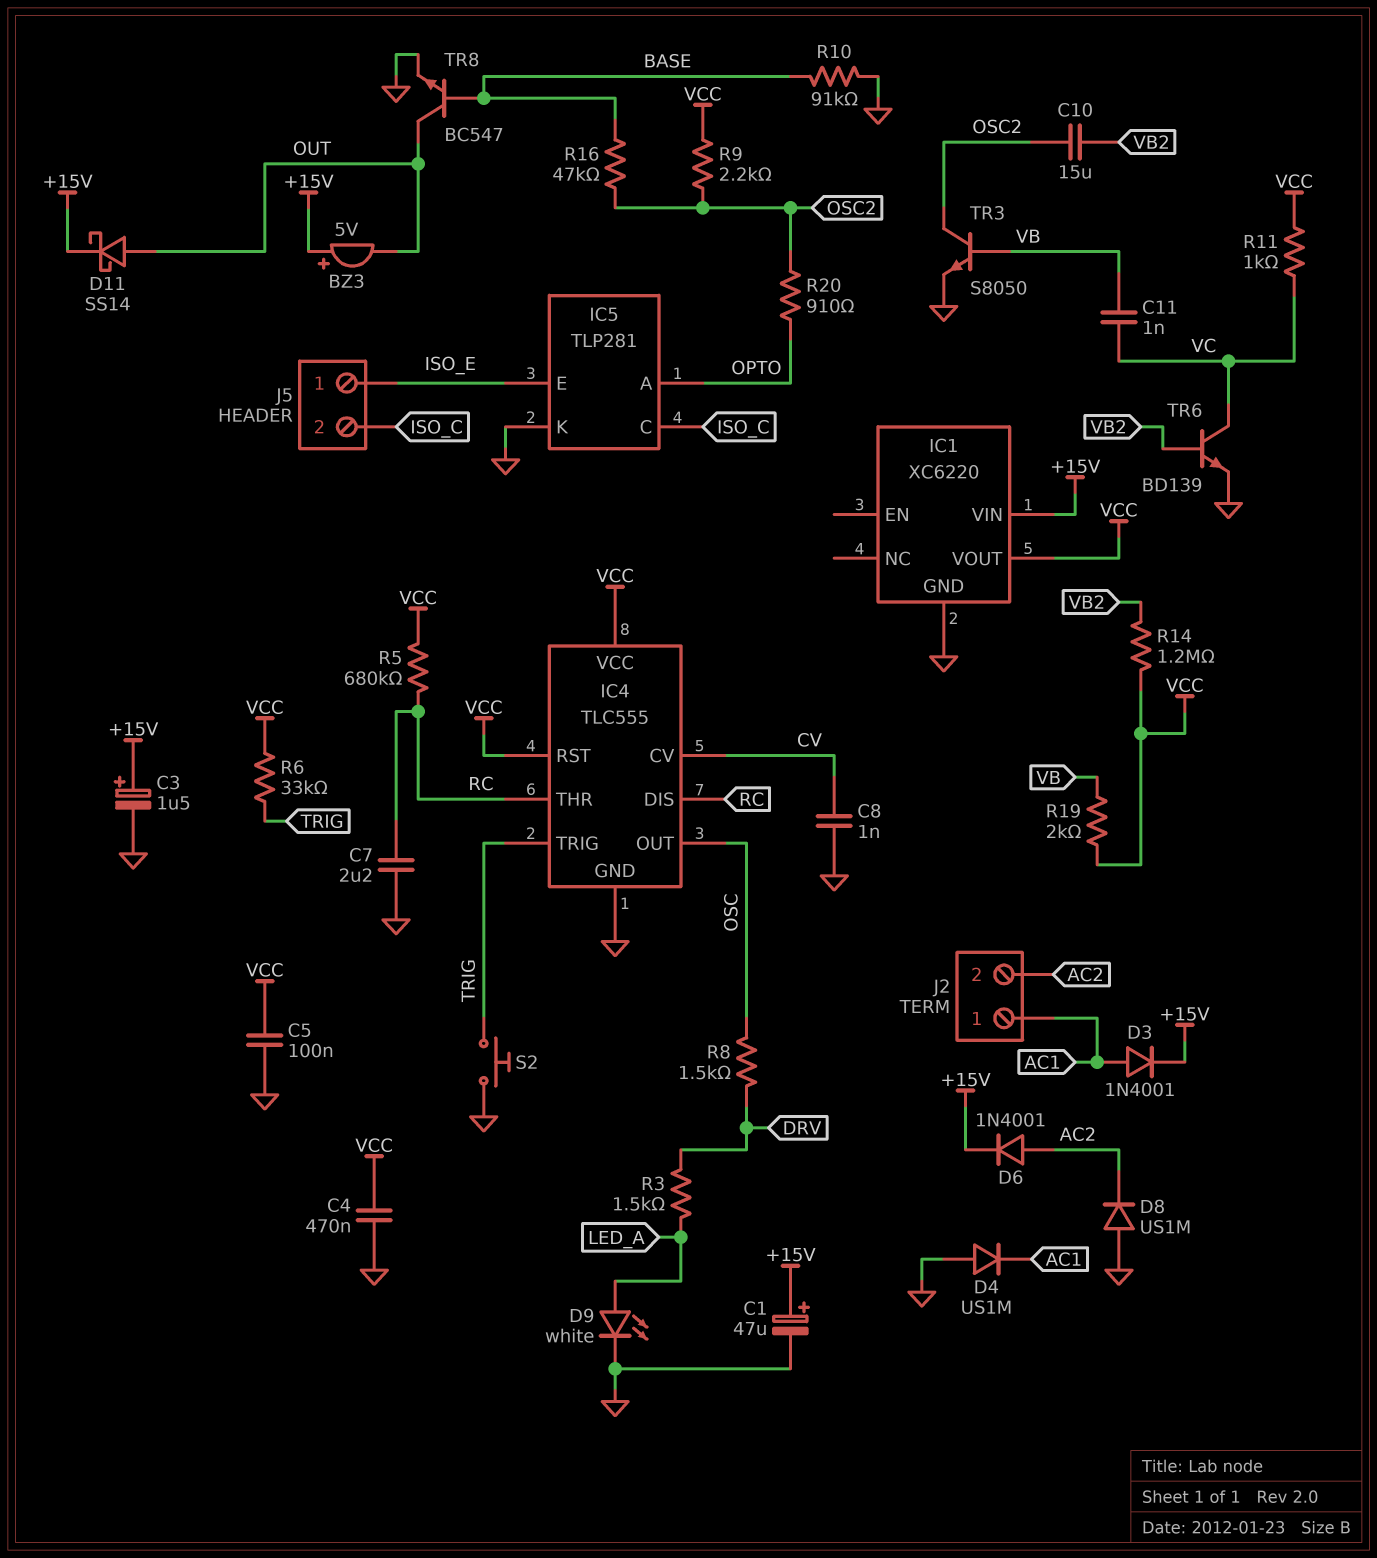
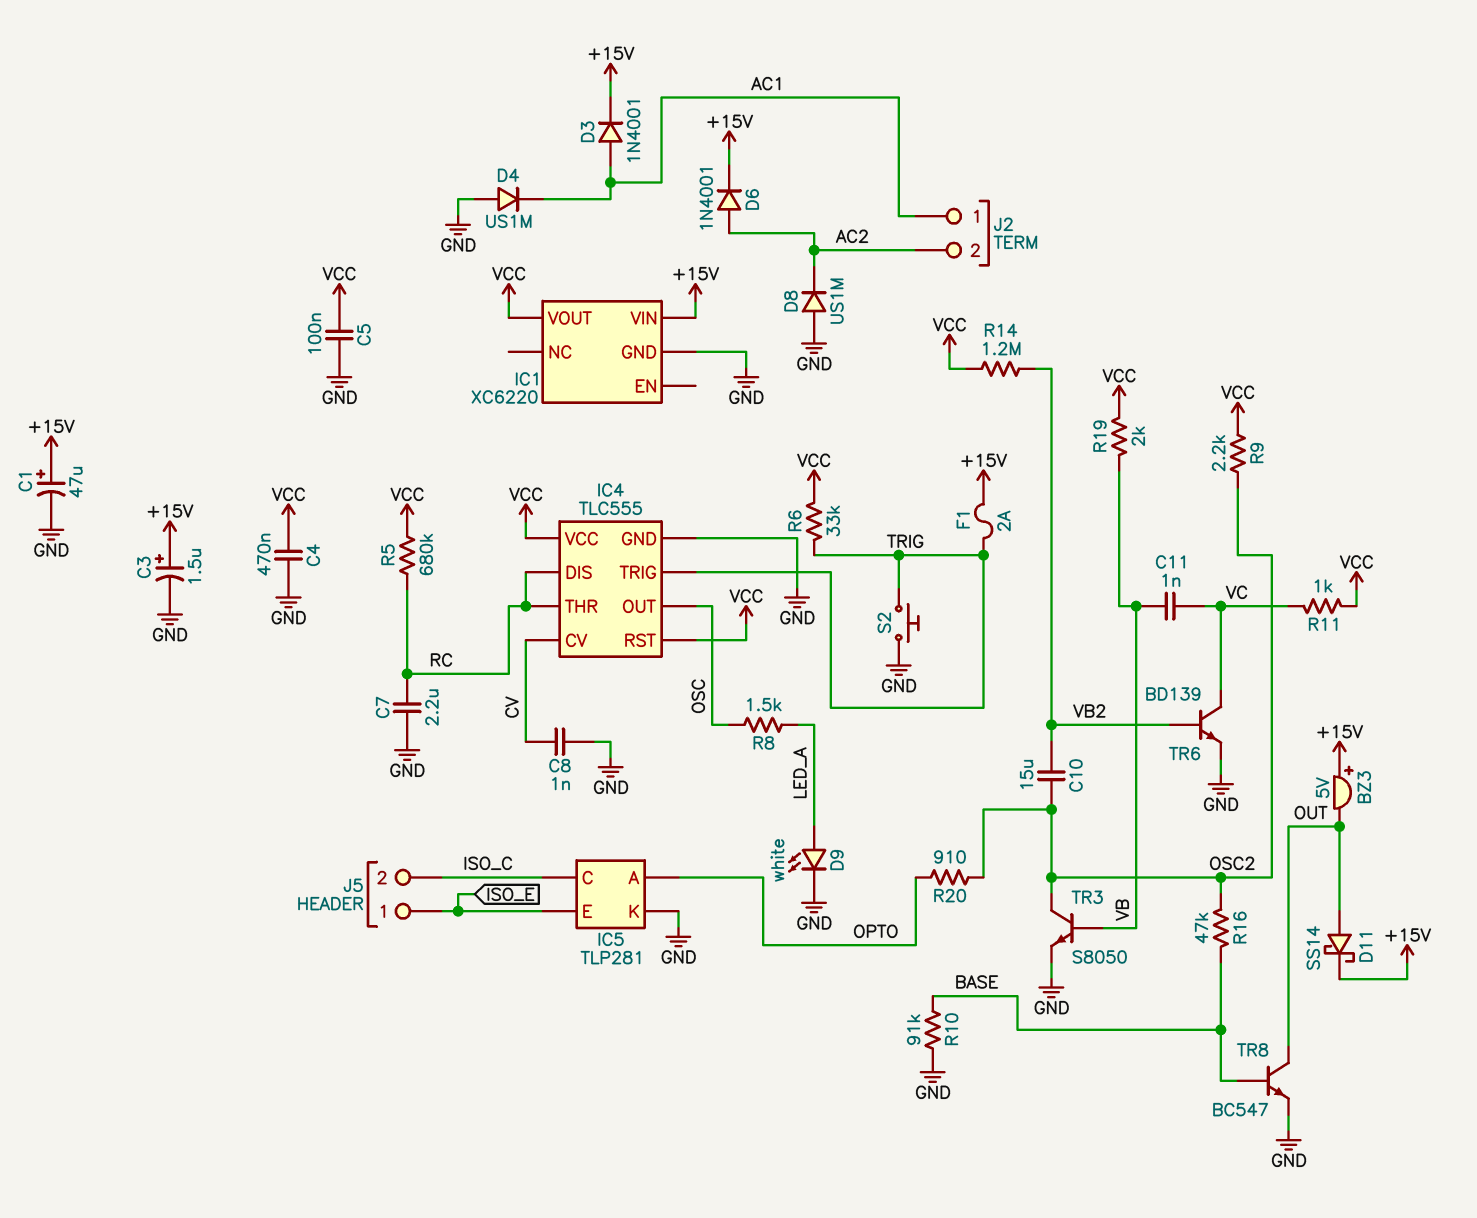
F1: none -> 2A (+15V, TRIG)
R3: 1.5k (DRV, LED_A) -> none
R8: 1.5k (DRV, OSC) -> 1.5k (LED_A, OSC)

